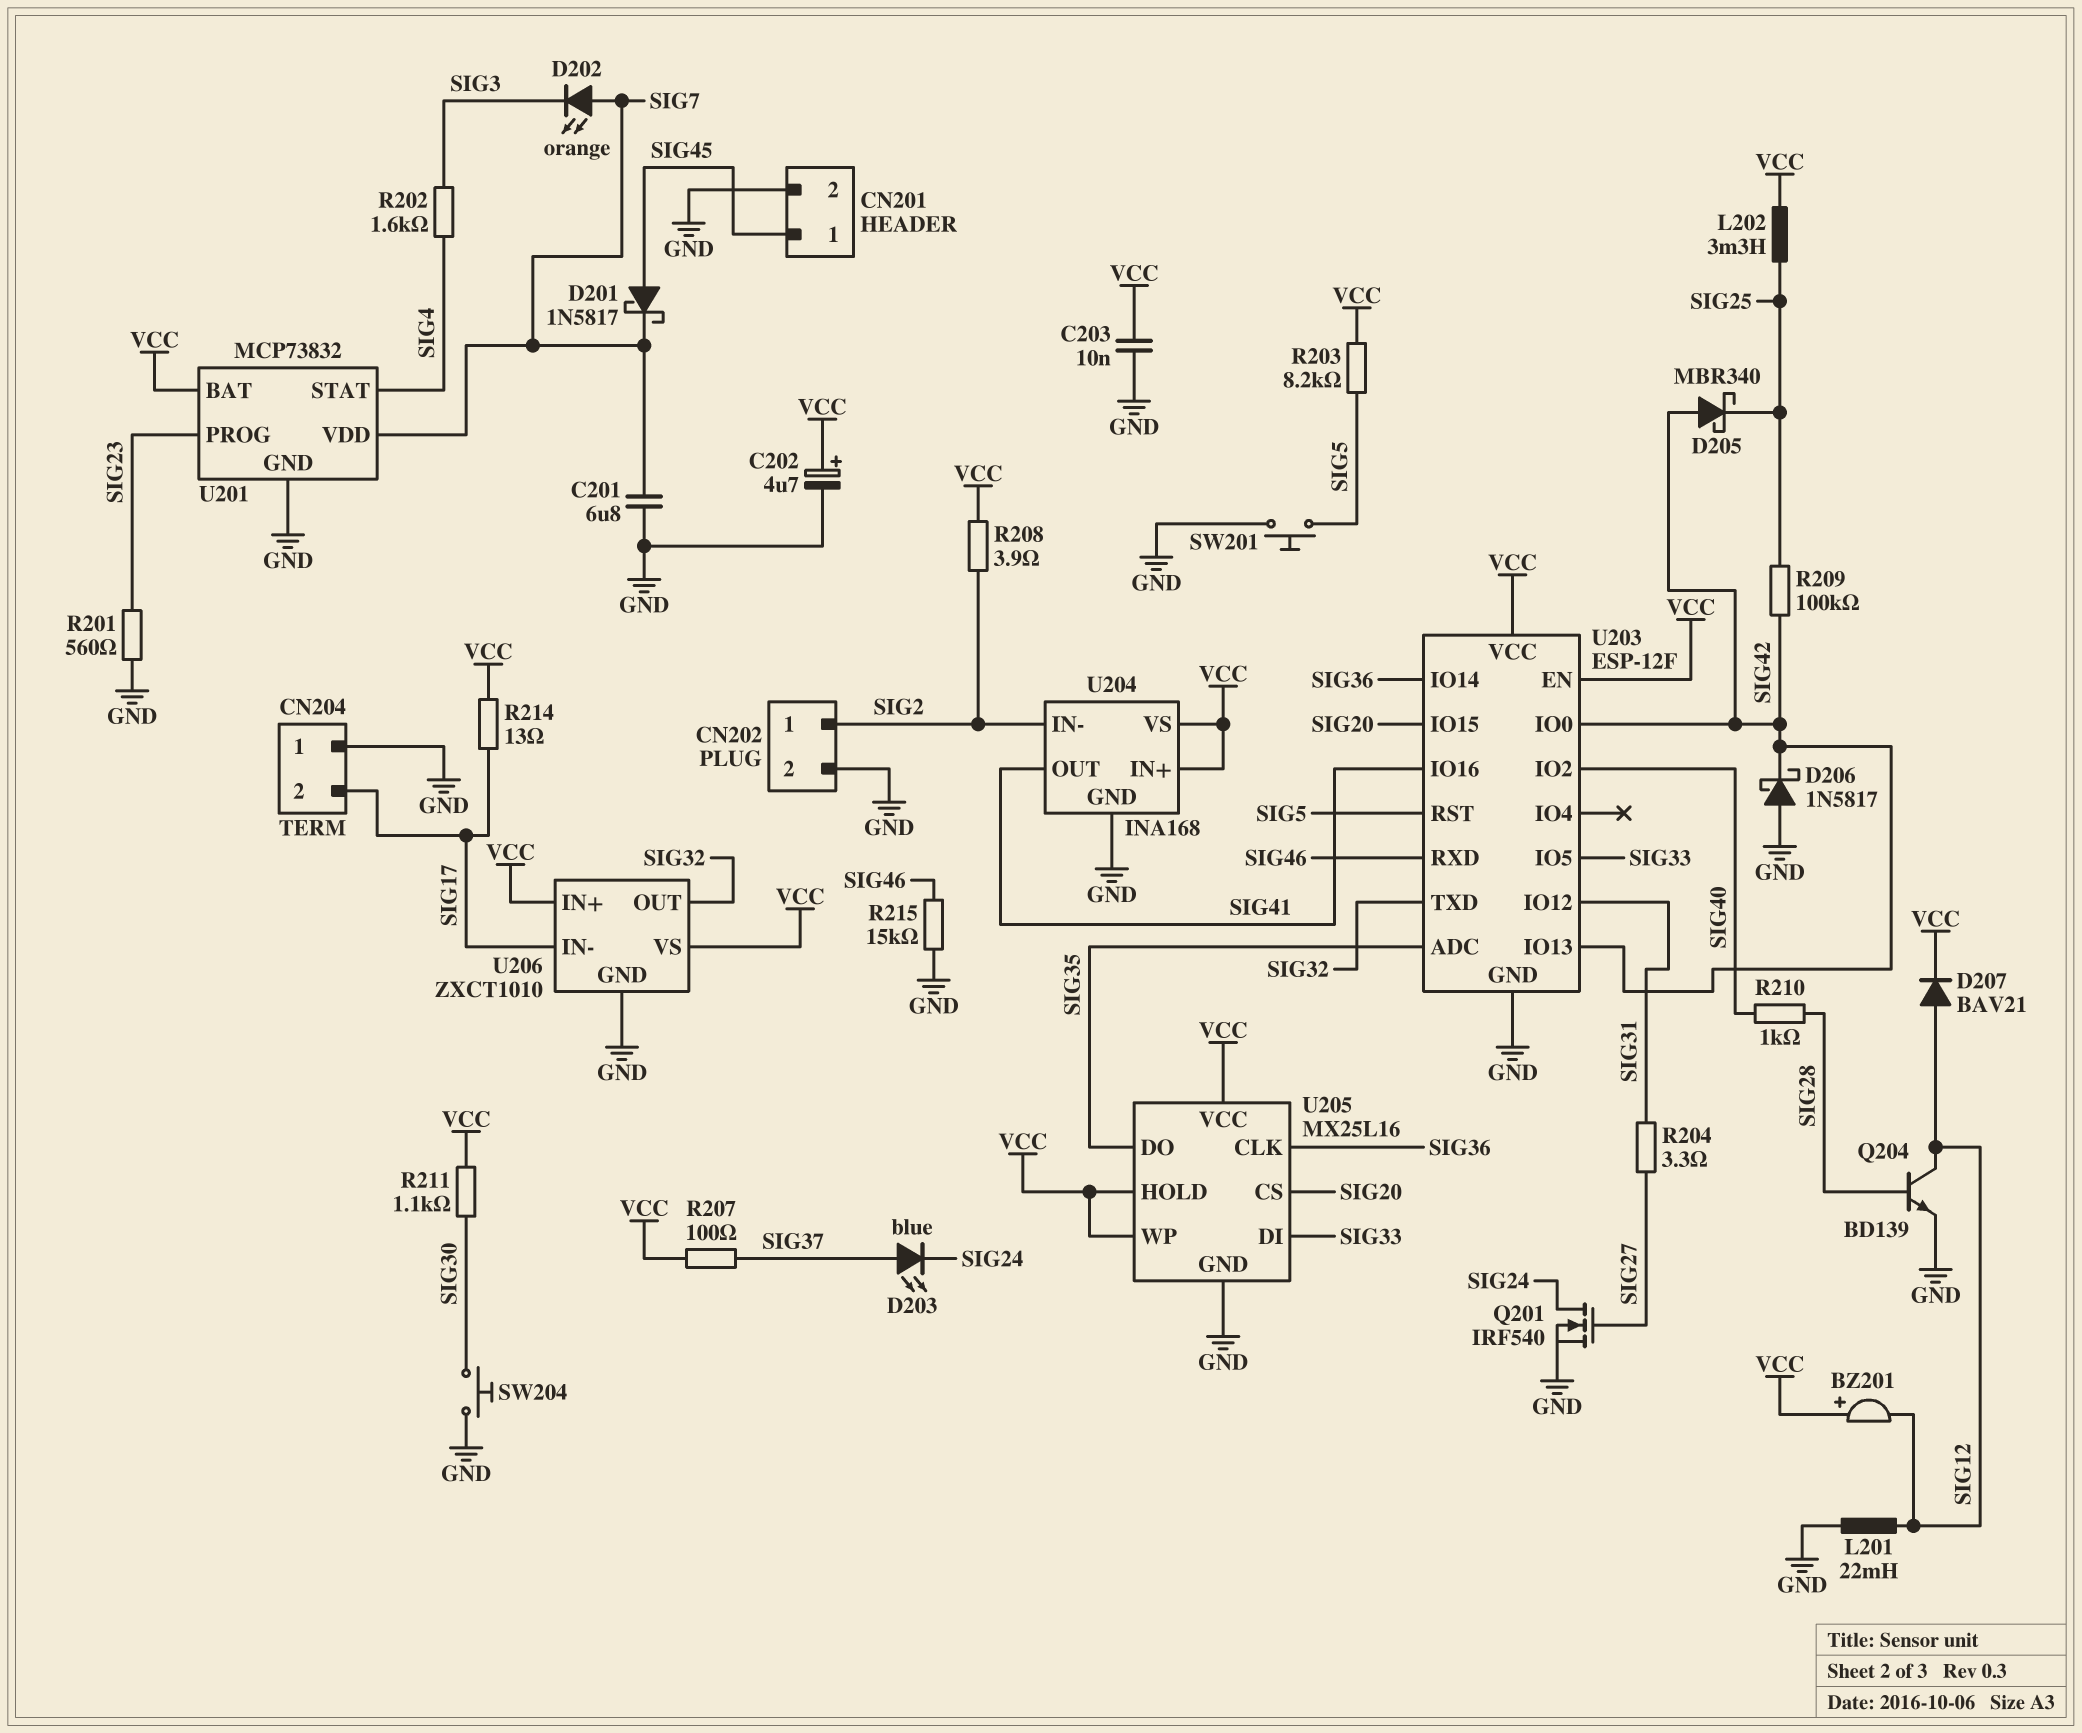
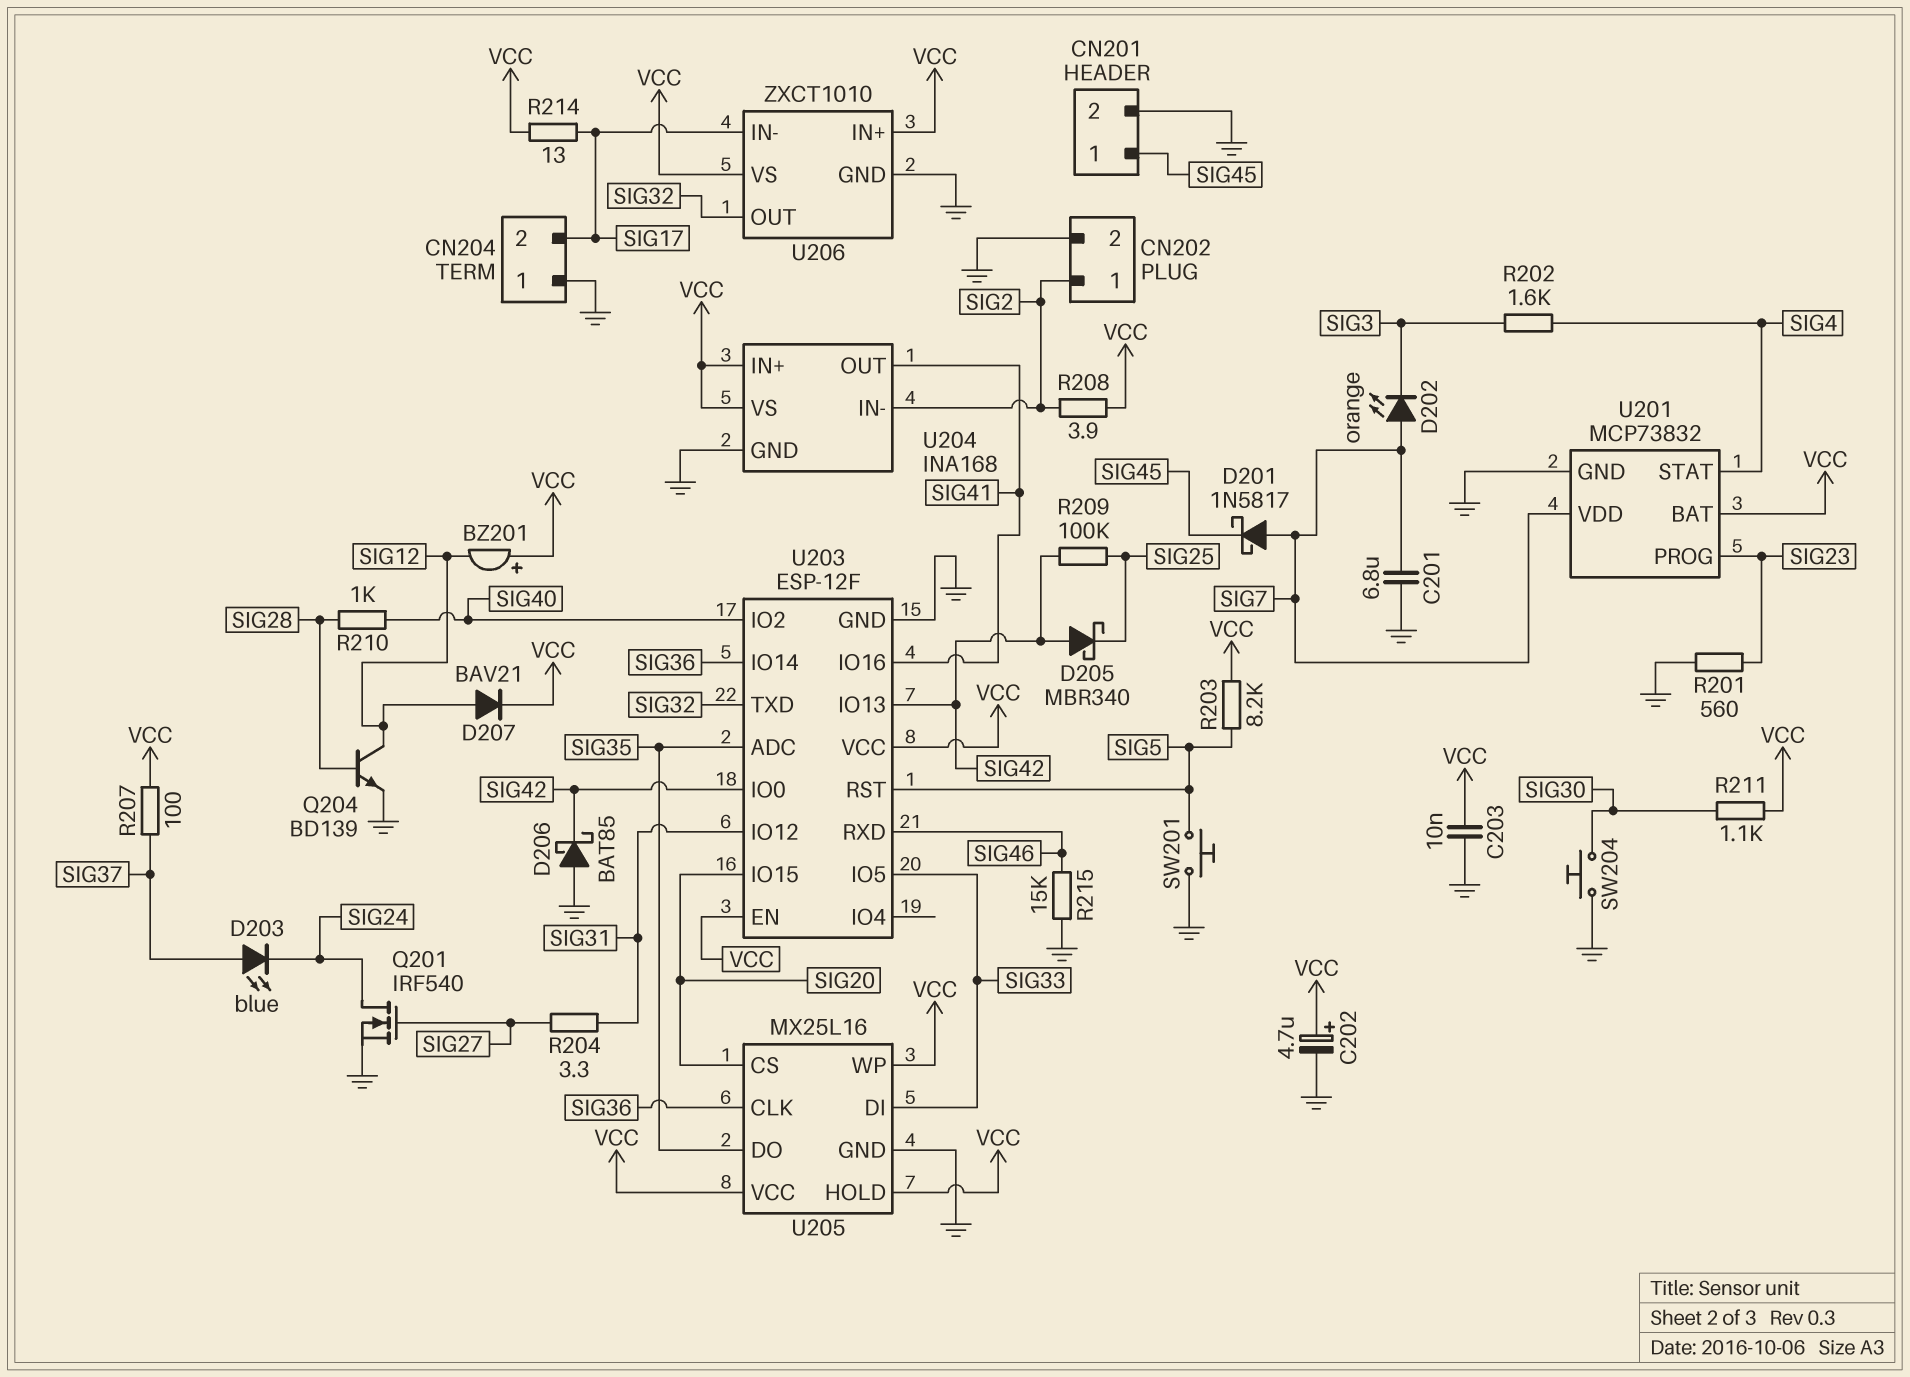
D201: schottky 1N5817 (A SIG45, K SIG7) -> schottky 1N5817 (A SIG7, K SIG45)
D206: schottky 1N5817 (A GND, K SIG42) -> schottky BAT85 (A GND, K SIG42)
L201: 22mH (GND, SIG12) -> none
L202: 3.3mH (SIG25, VCC) -> none

